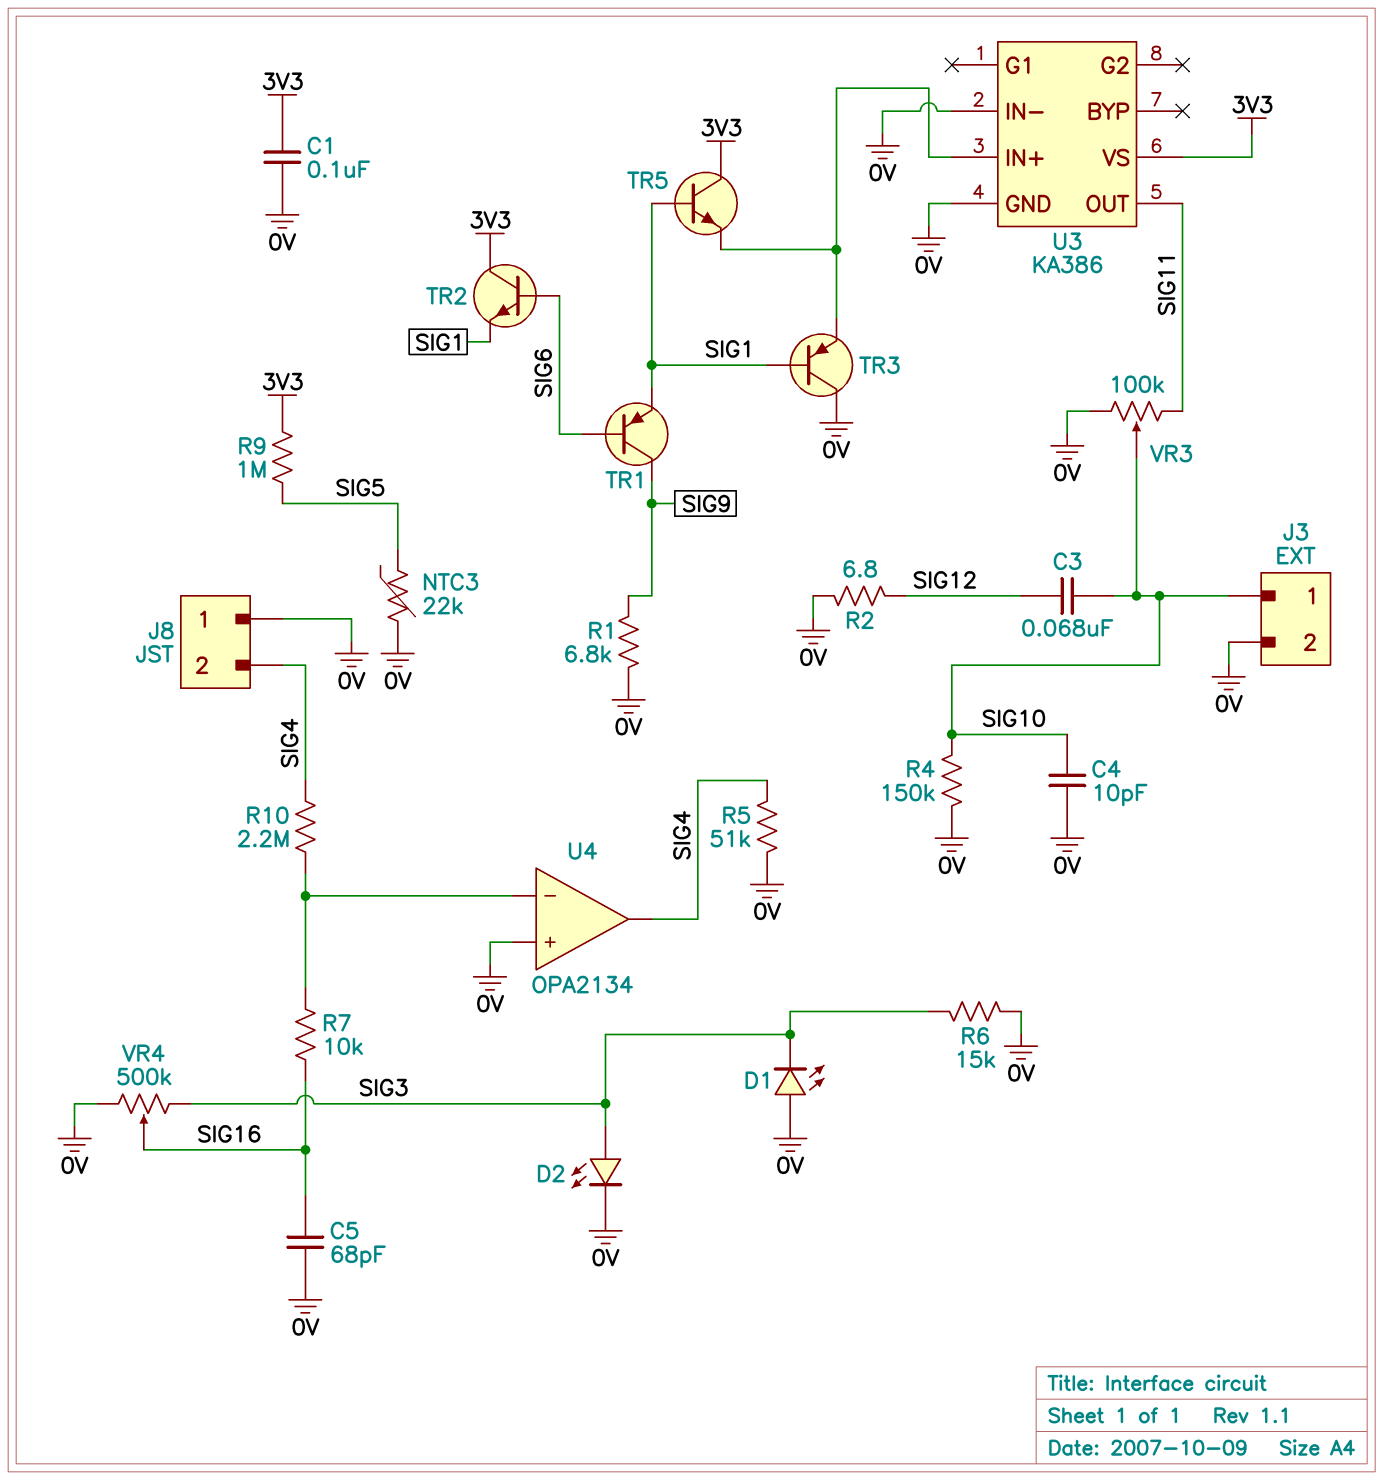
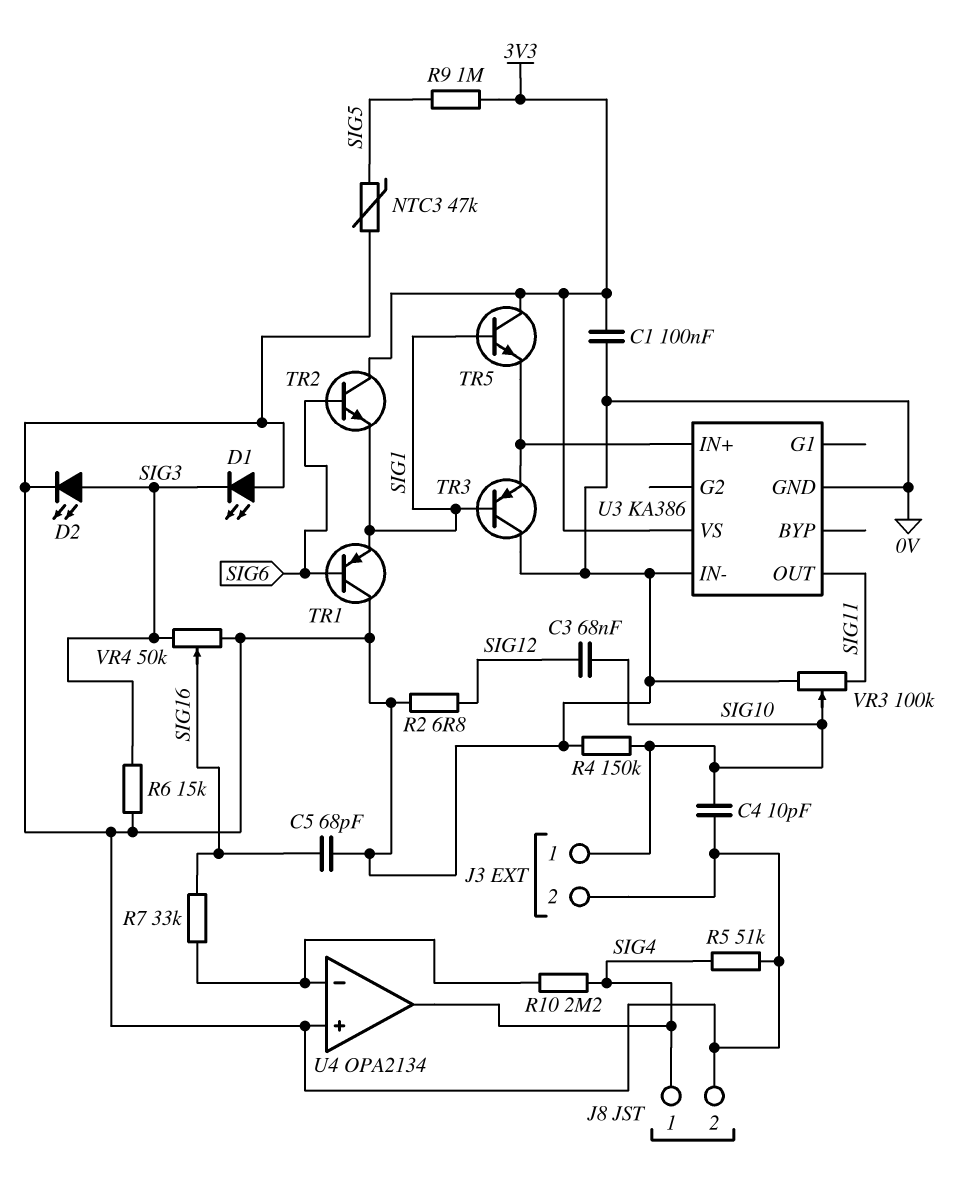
J8 pin 1: 0V -> SIG4
J8 pin 2: SIG4 -> 0V
NTC3: 22k (0V, SIG5) -> 47k (0V, SIG5)
R1: 6.8k (0V, SIG9) -> none
R7: 10k (SIG16, U4/in-) -> 33k (SIG16, U4/in-)
TR1: PNP (B SIG6, C SIG9, E SIG1) -> PNP (B SIG6, C 0V, E SIG1)
VR4: 500k (0V, SIG3, wiper SIG16) -> 50k (0V, SIG3, wiper SIG16)

